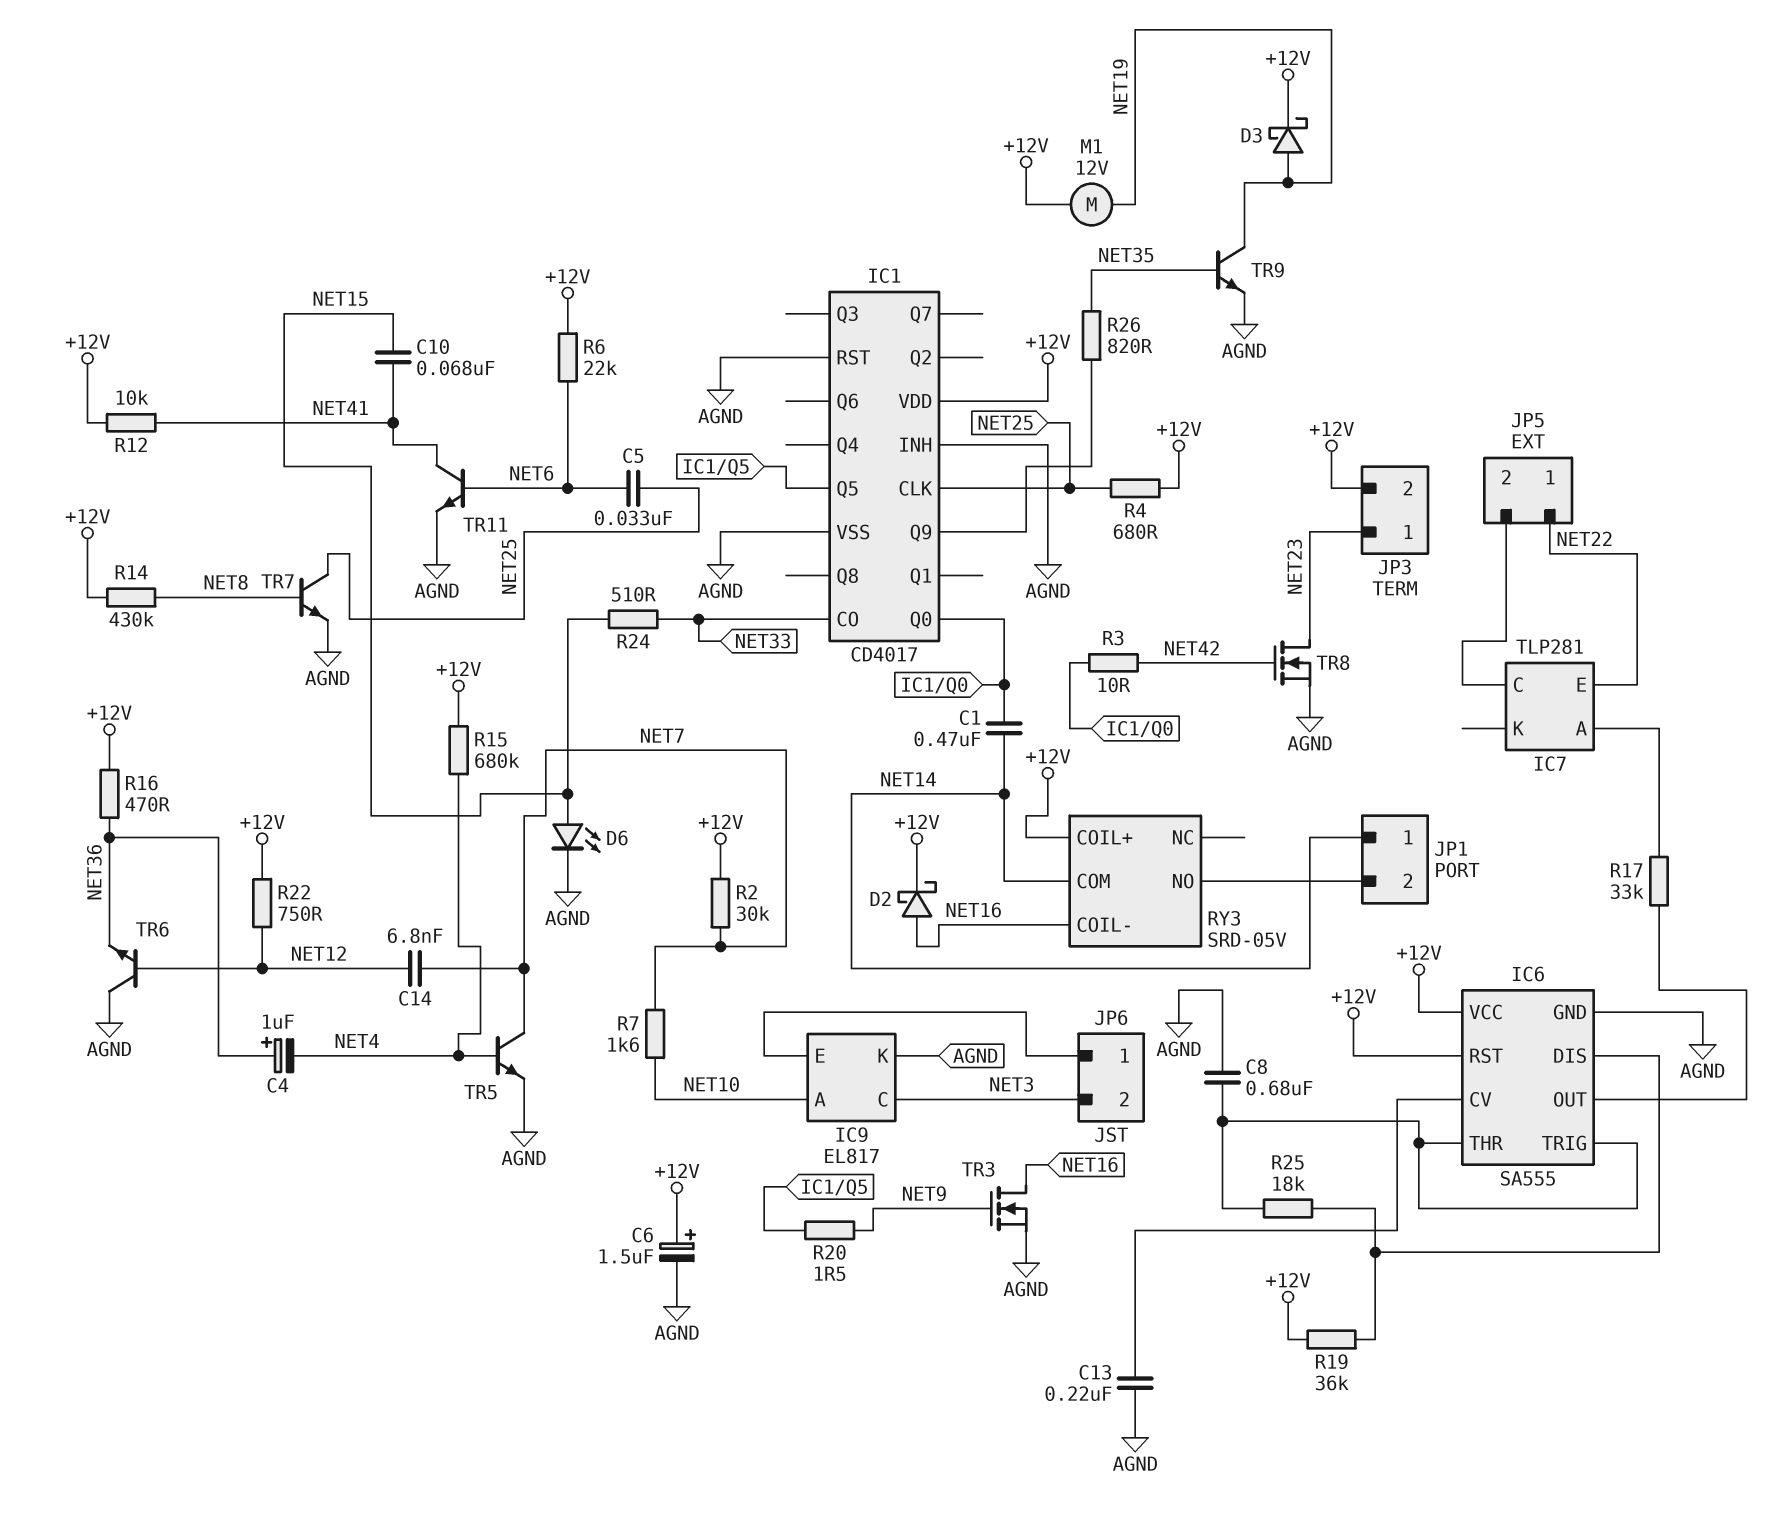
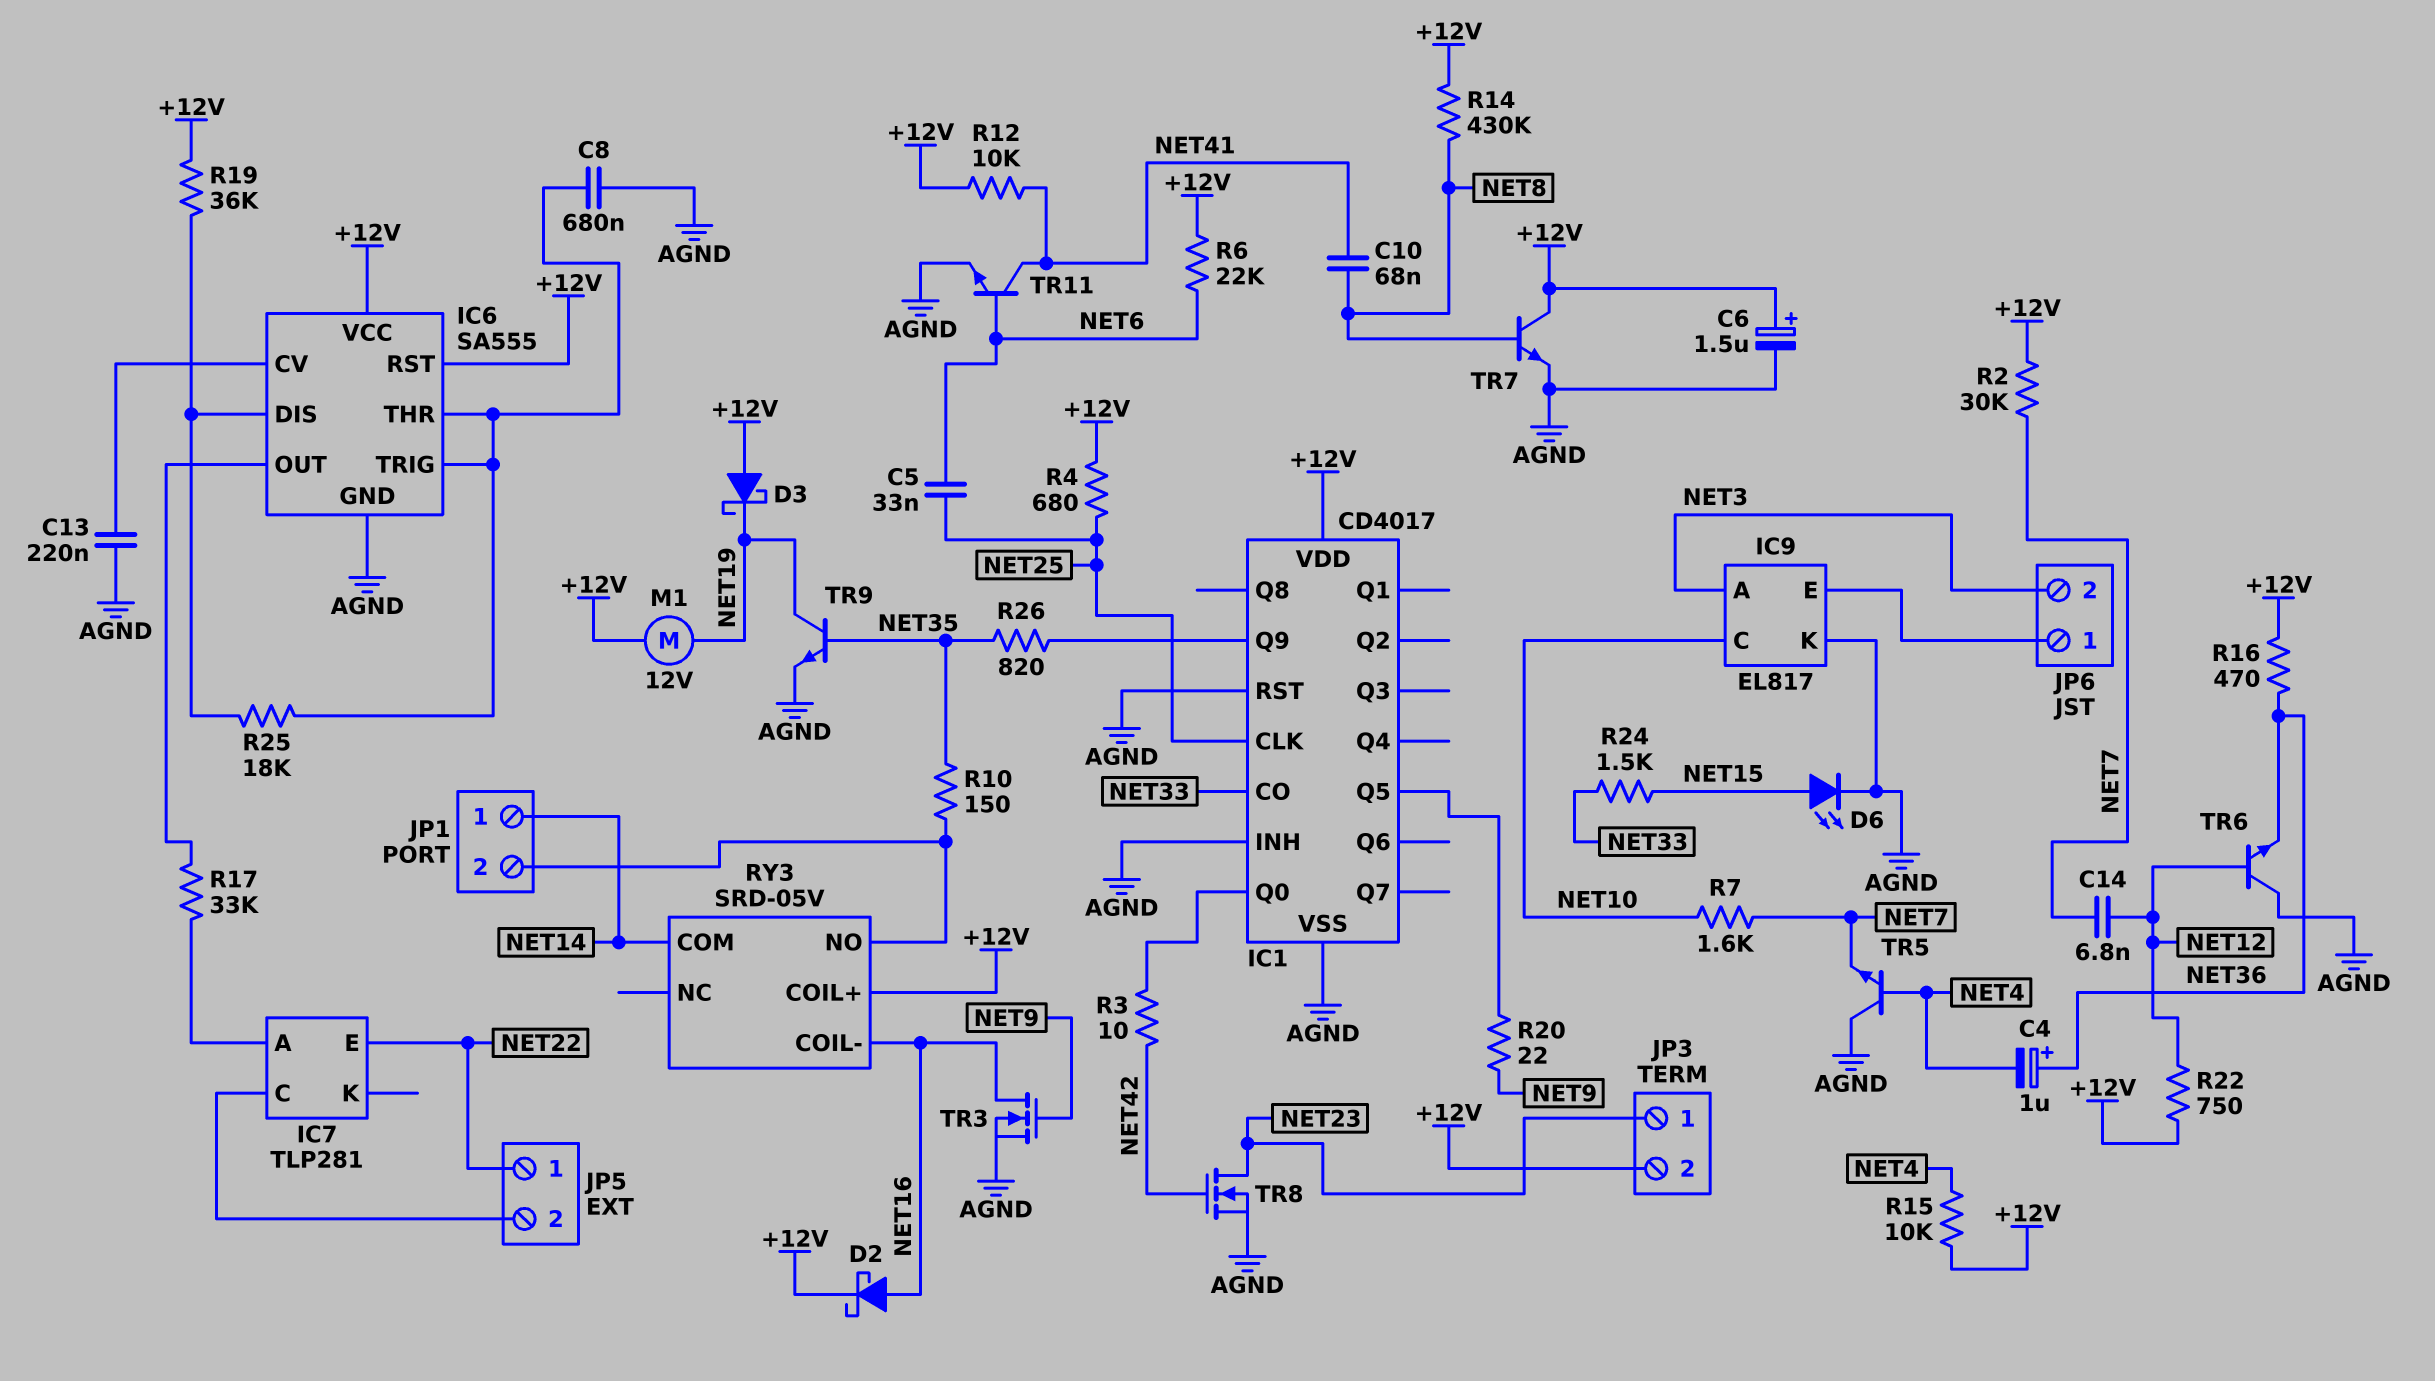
C1: 470nF (IC1/Q0, NET14) -> none
C10: 68nF (NET15, NET41) -> 68nF (NET8, NET41)
D3: schottky (A NET19, K +12V) -> schottky (A +12V, K NET19)
IC9 pin A: NET10 -> NET3
IC9 pin C: NET3 -> NET10
R10: none -> 150 (JP1/2, NET35)
R15: 680k (+12V, NET4) -> 10k (+12V, NET4)
R20: 1.5 (IC1/Q5, NET9) -> 22 (IC1/Q5, NET9)
R24: 510 (NET15, NET33) -> 1.5k (NET15, NET33)
TR5: NPN (B NET4, C NET7, E AGND) -> NPN (B NET4, C AGND, E NET7)
TR7: NPN (B NET8, C NET25, E AGND) -> NPN (B NET8, C +12V, E AGND)

